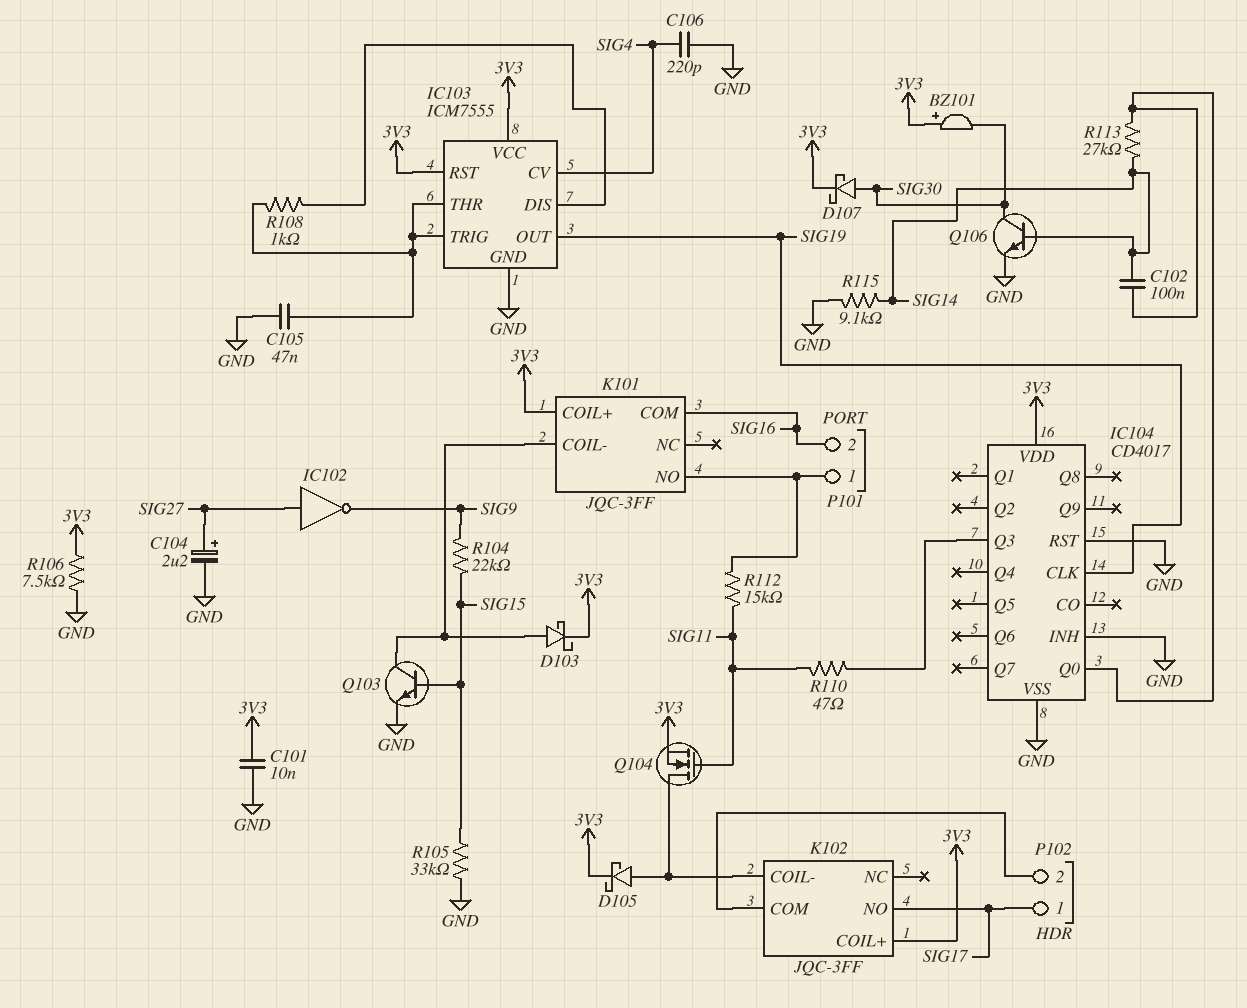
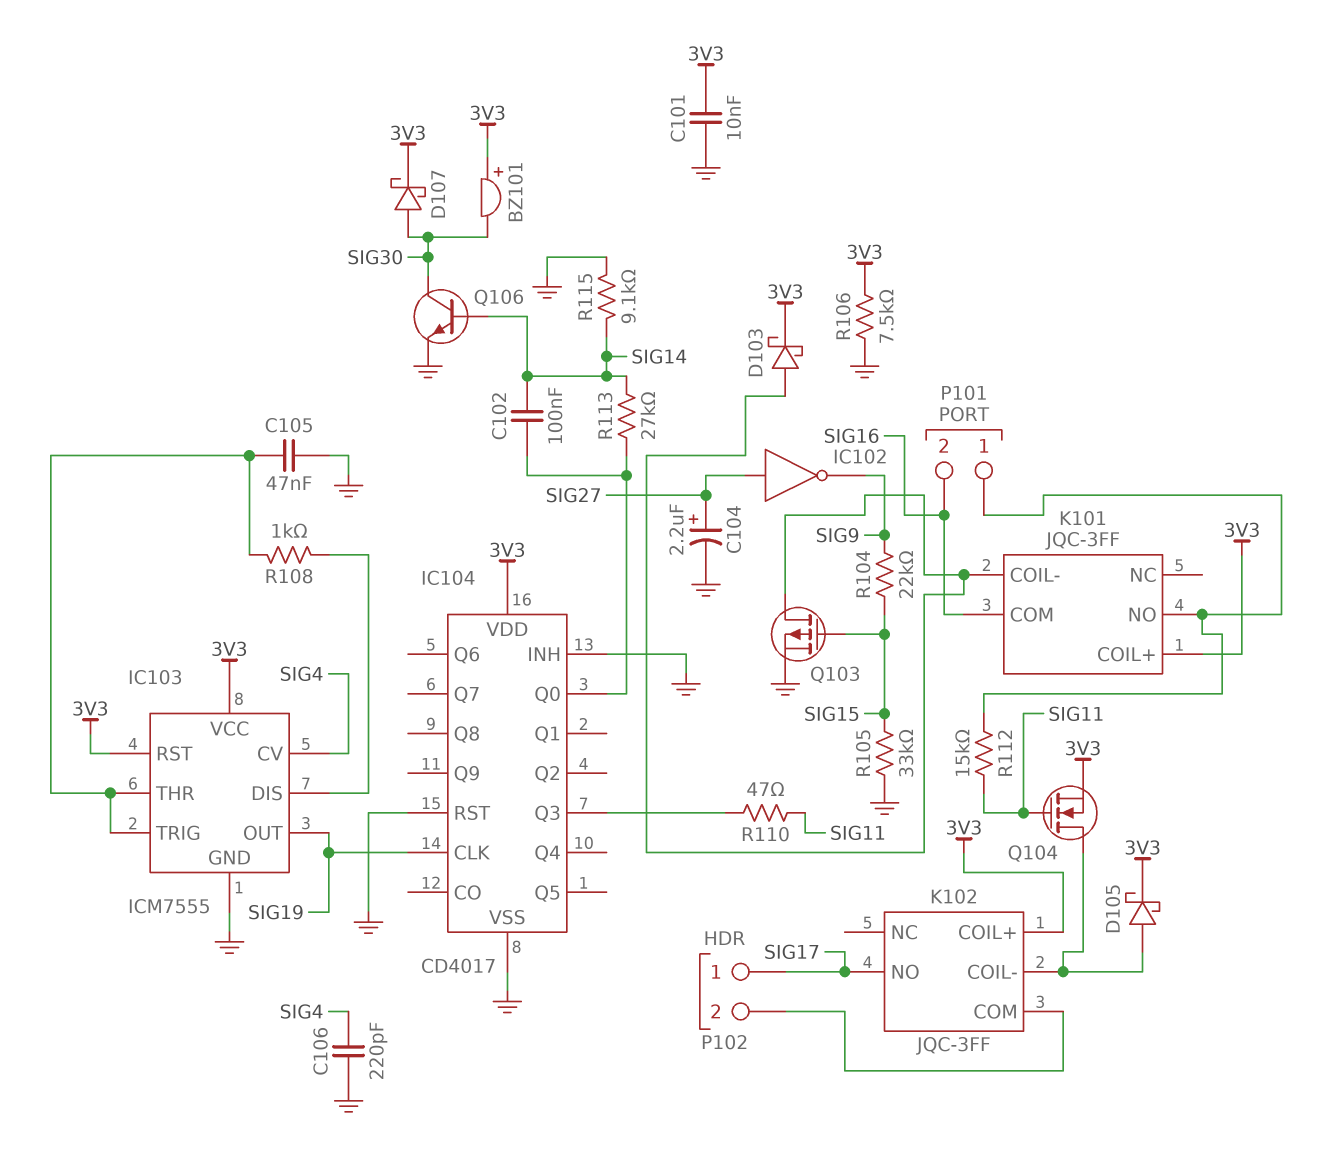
Q103: NPN (B SIG15, C K101/COIL-, E GND) -> PMOS (G SIG15, D K101/COIL-, S GND)

